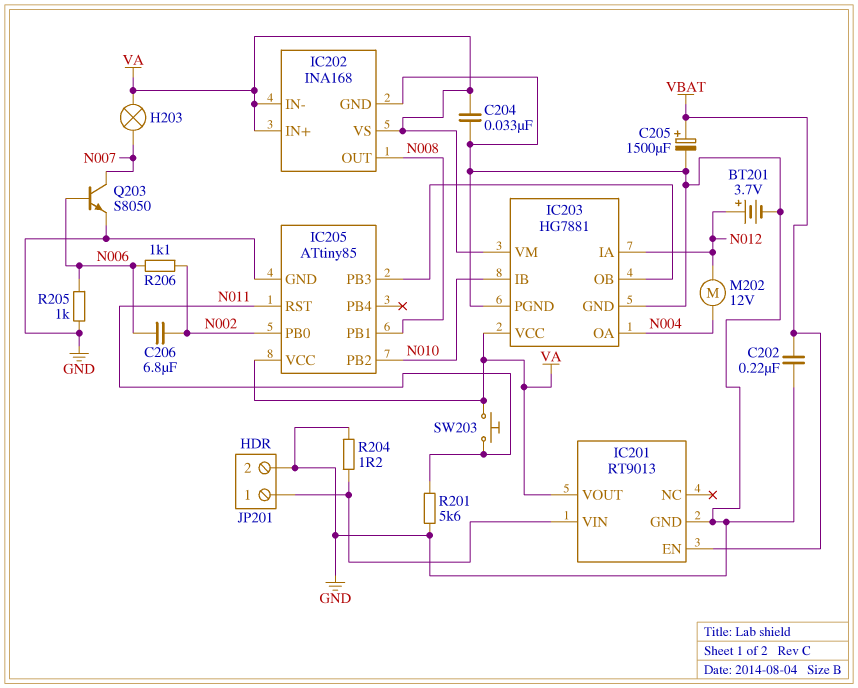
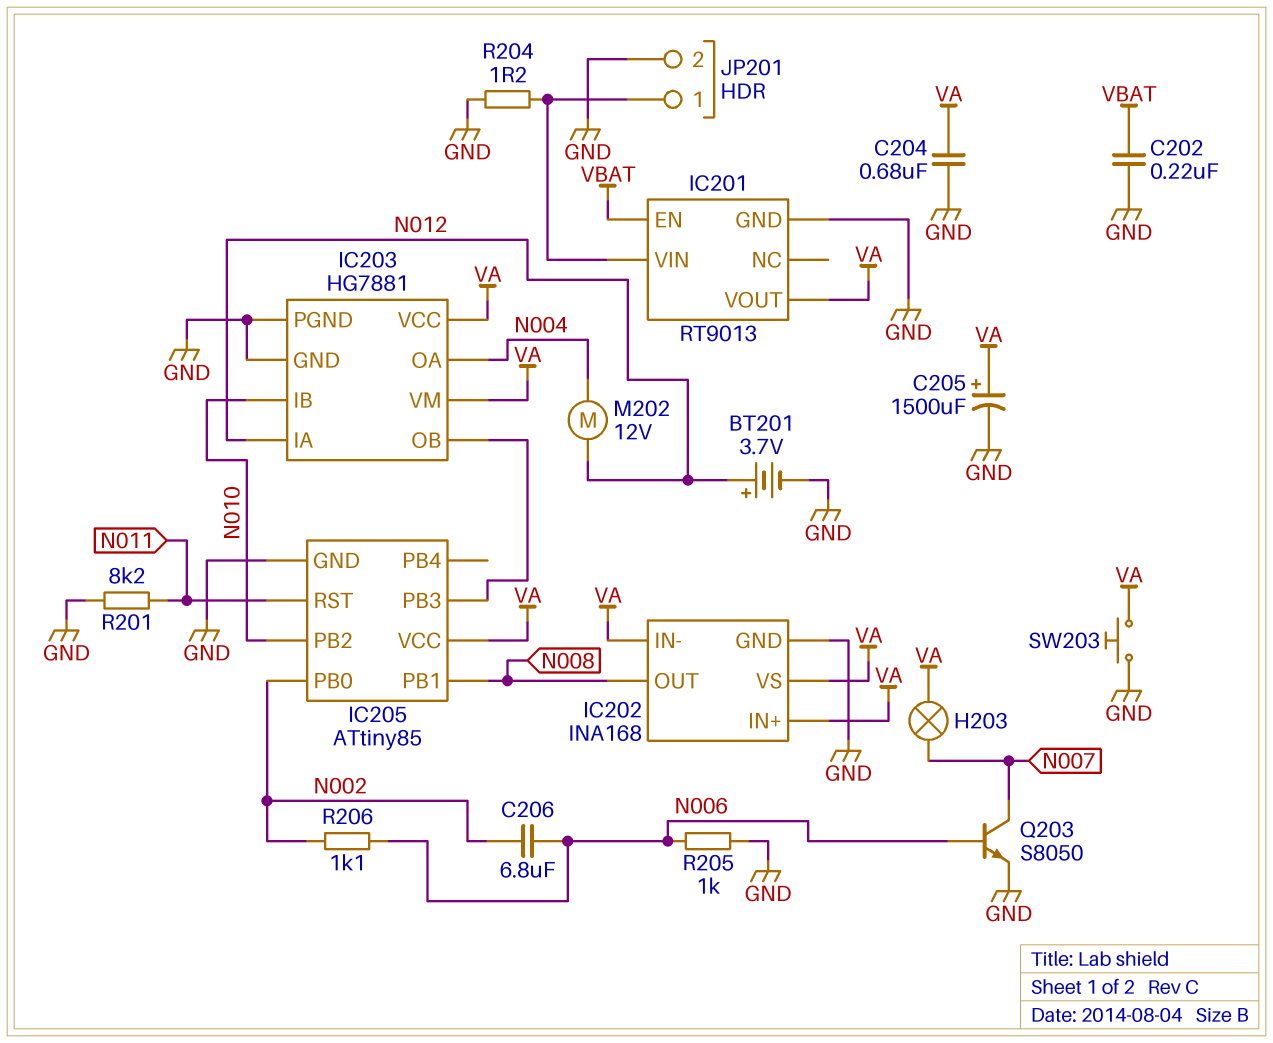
C204: 33nF (GND, VA) -> 680nF (GND, VA)
C205: 1500uF (plus VBAT, minus GND) -> 1500uF (plus VA, minus GND)
R201: 5.6k (GND, N011) -> 8.2k (GND, N011)
SW203: button (N011, VA) -> button (GND, VA)

